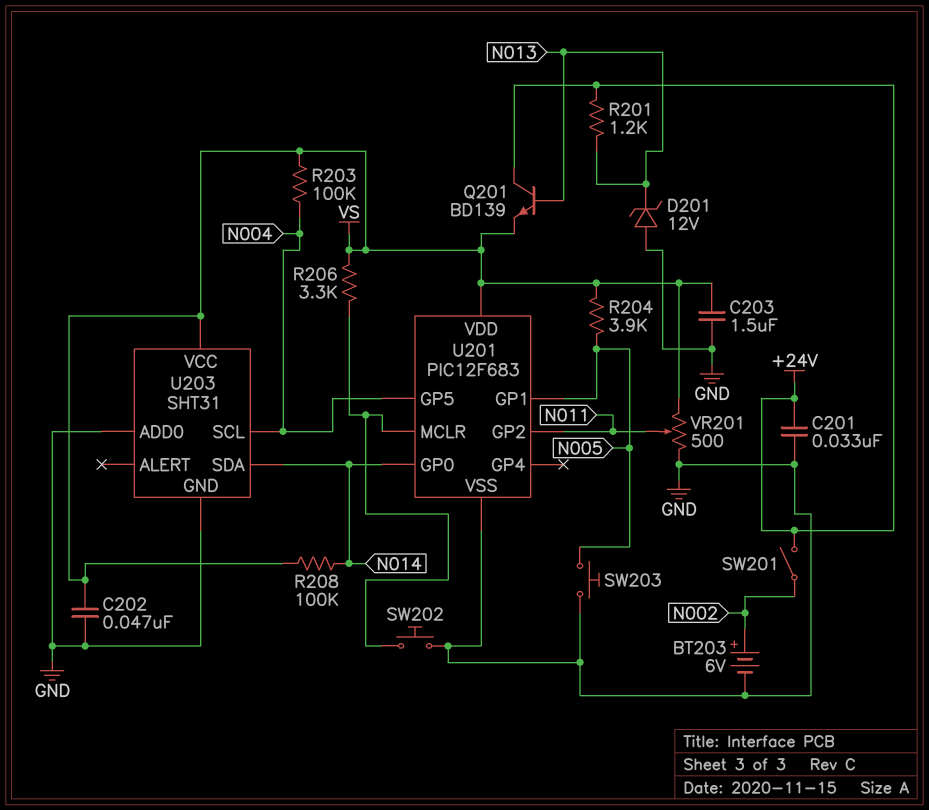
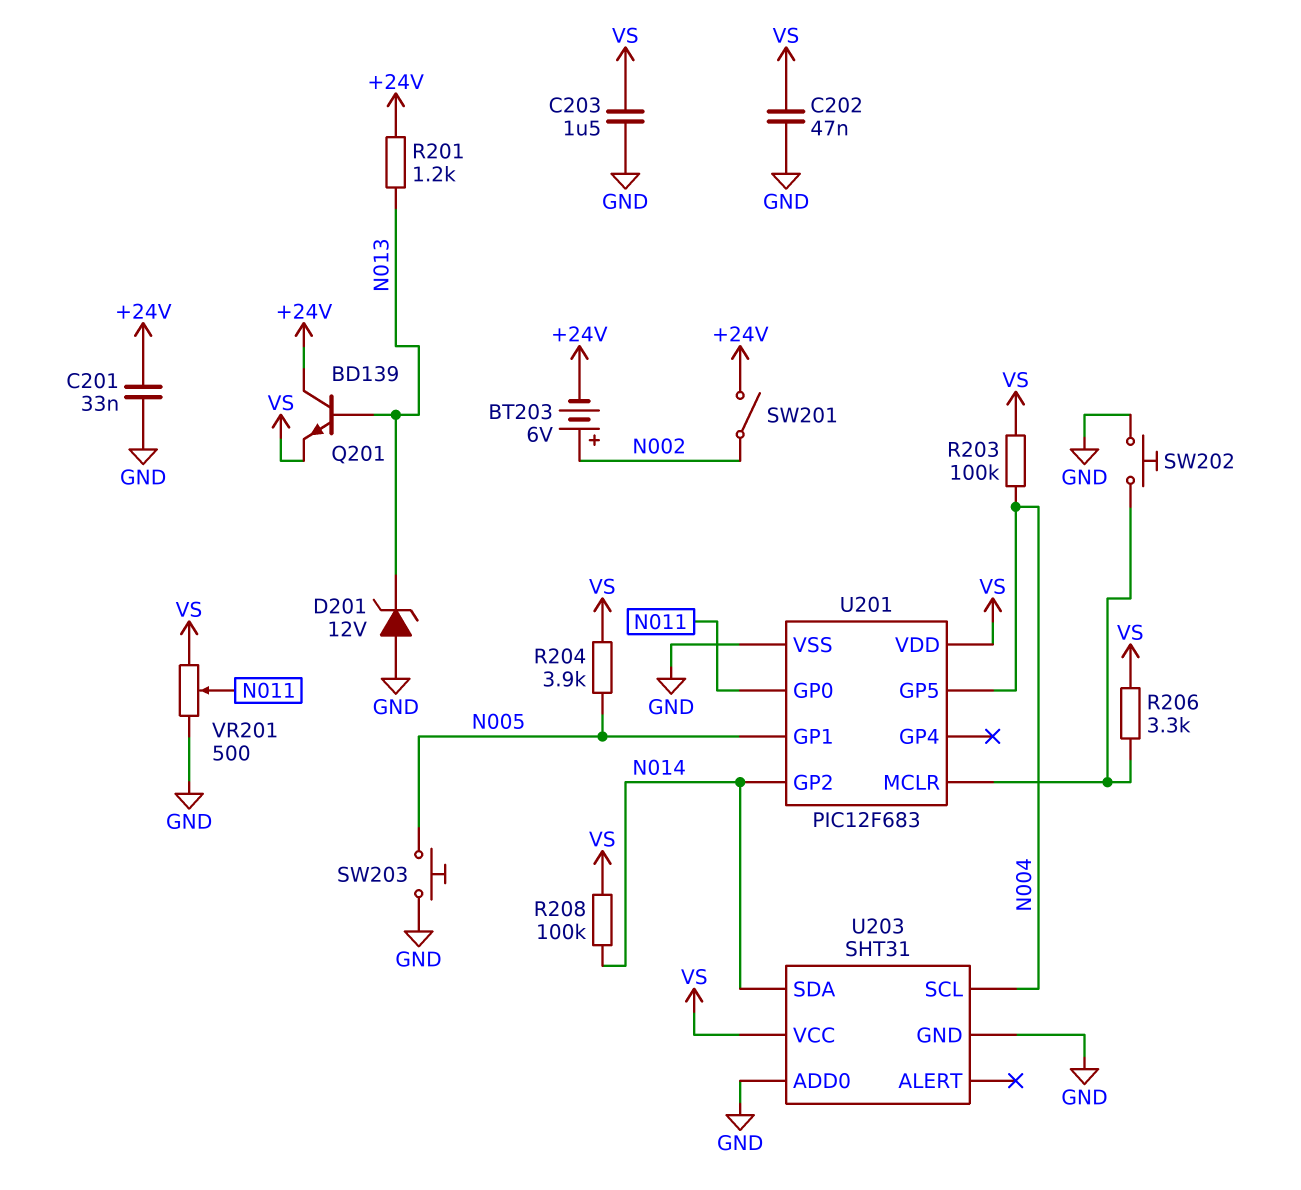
BT203: 6V (plus N002, minus GND) -> 6V (plus N002, minus +24V)
U201 pin GP0: N014 -> N011
U201 pin GP2: N011 -> N014

